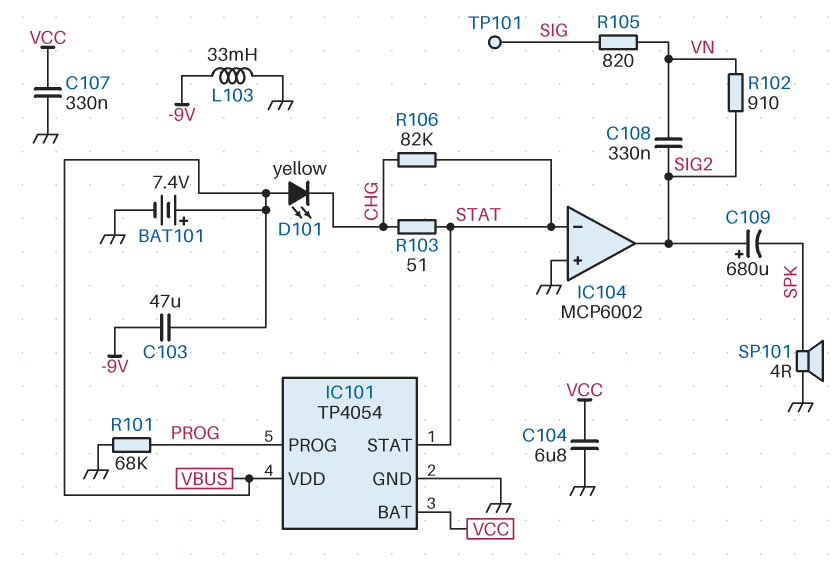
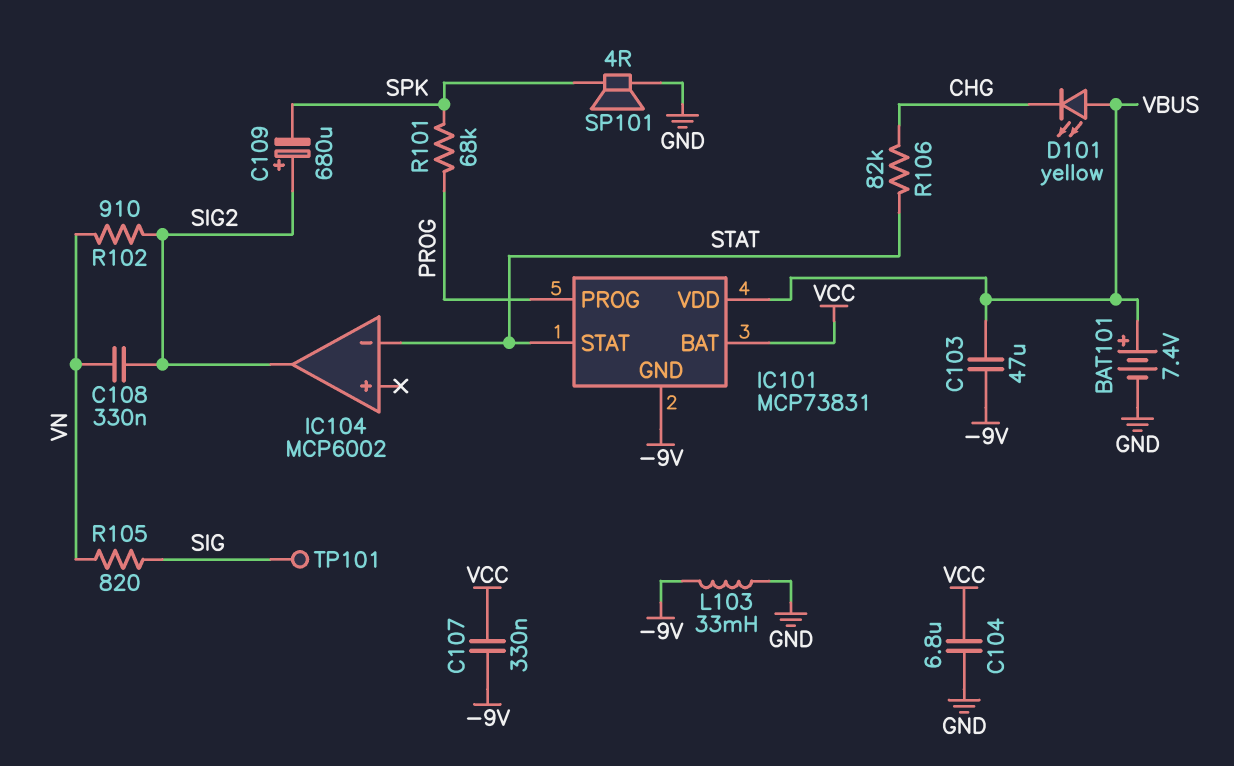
C107: 330nF (GND, VCC) -> 330nF (-9V, VCC)
IC101: TP4054 -> MCP73831
IC101 pin GND: GND -> -9V
IC104 pin in+: GND -> none
R101: 68k (GND, PROG) -> 68k (PROG, SPK)
R103: 51 (CHG, STAT) -> none

